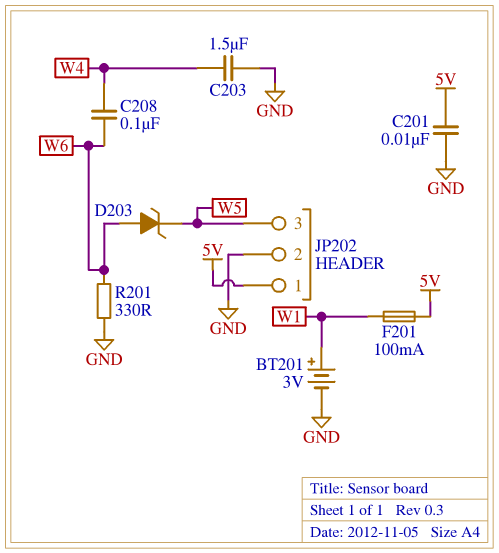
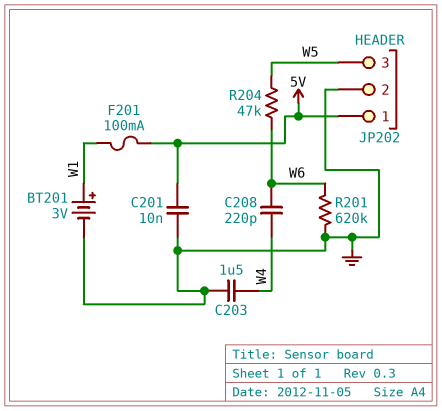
C208: 100nF (W4, W6) -> 220pF (W4, W6)
D203: zener (A W6, K W5) -> none
R201: 330 (GND, W6) -> 620k (GND, W6)
R204: none -> 47k (W5, W6)

